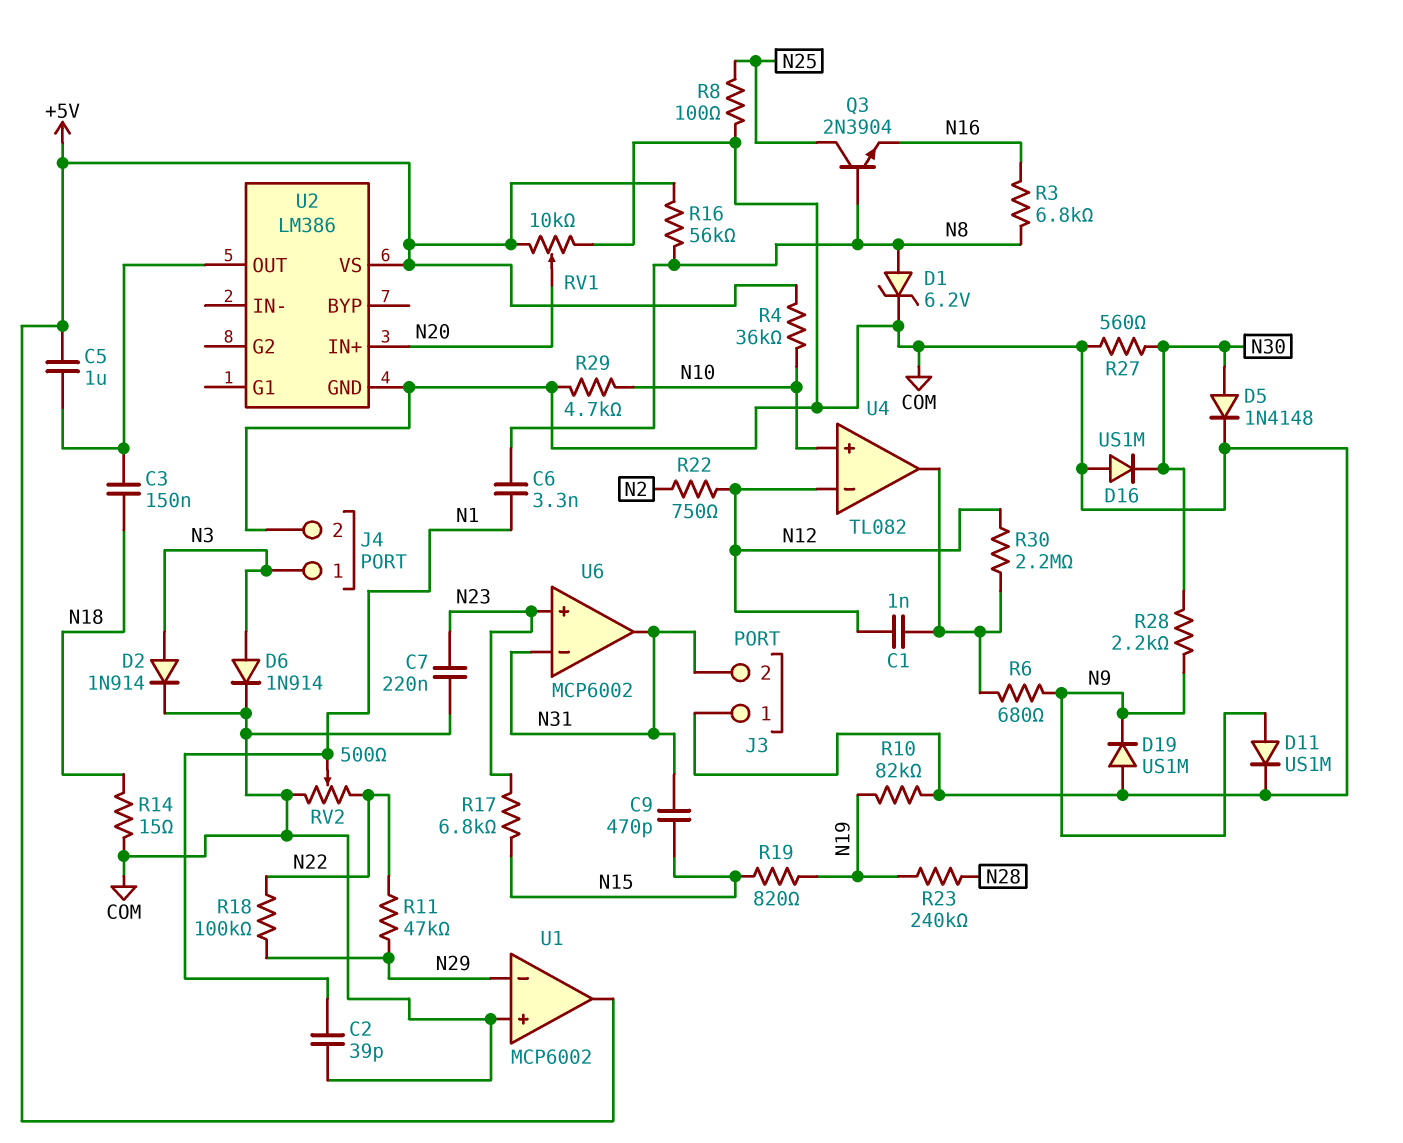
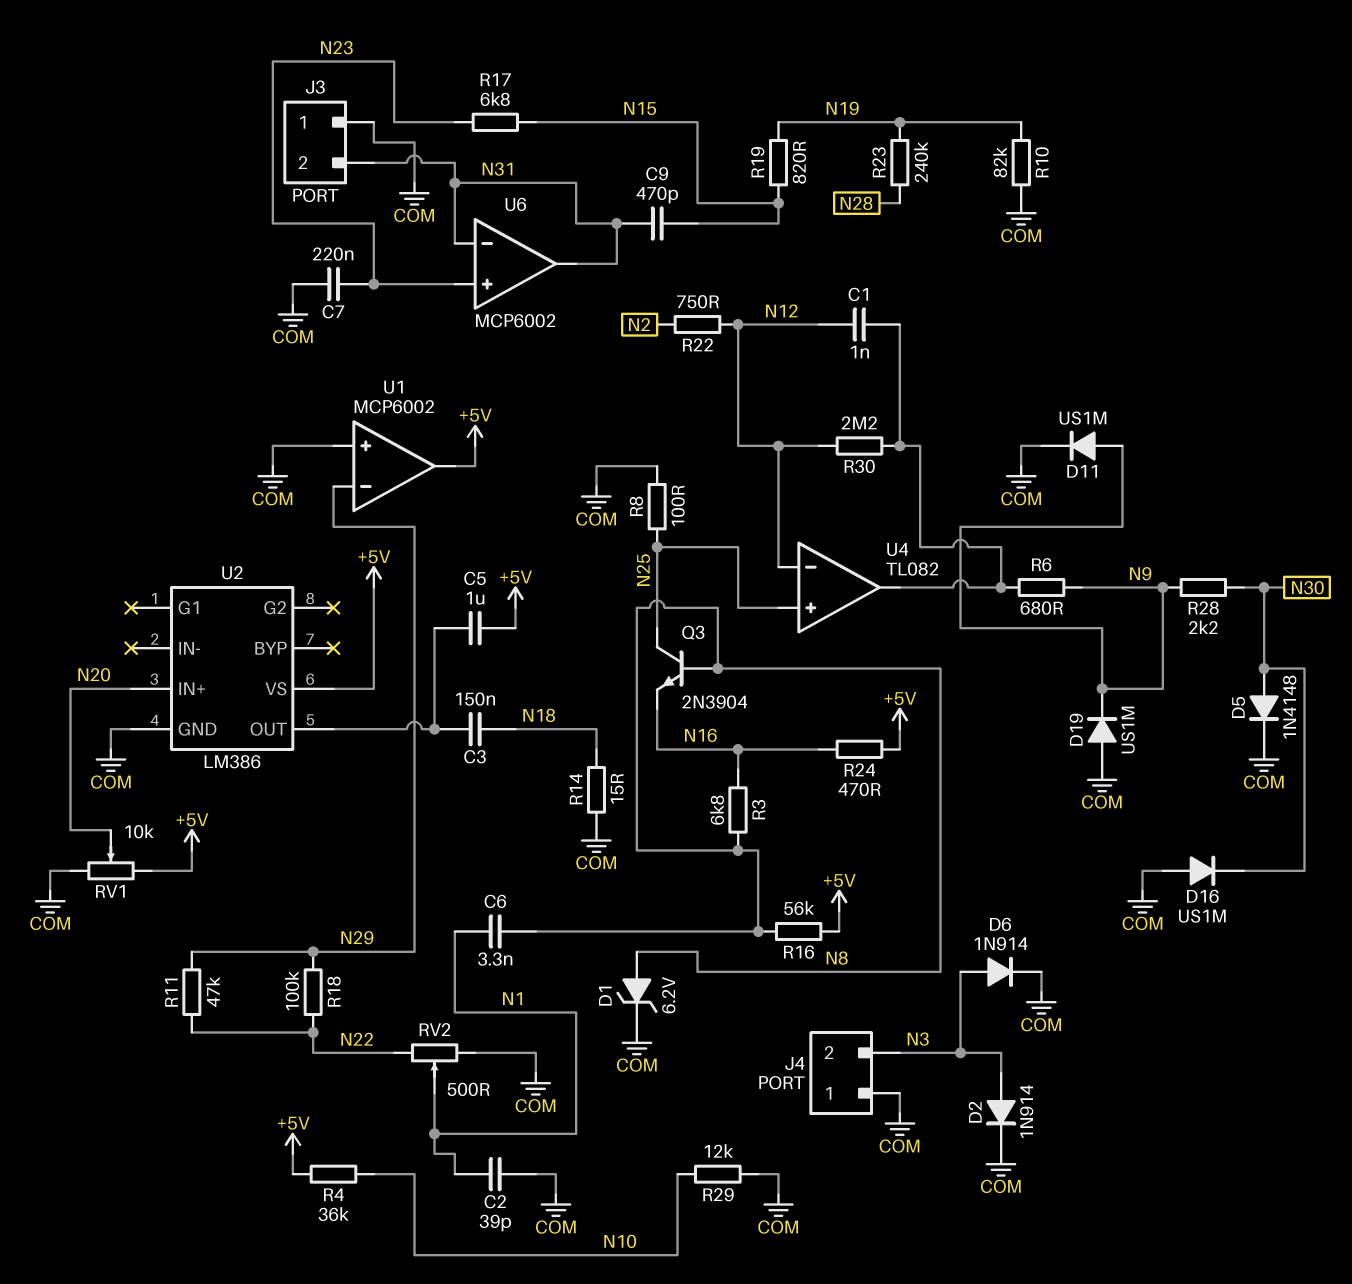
J4 pin 1: N3 -> COM
J4 pin 2: COM -> N3
R24: none -> 470 (+5V, N16)
R27: 560 (COM, N30) -> none
R29: 4.7k (COM, N10) -> 12k (COM, N10)
U4 pin in+: N10 -> N25

